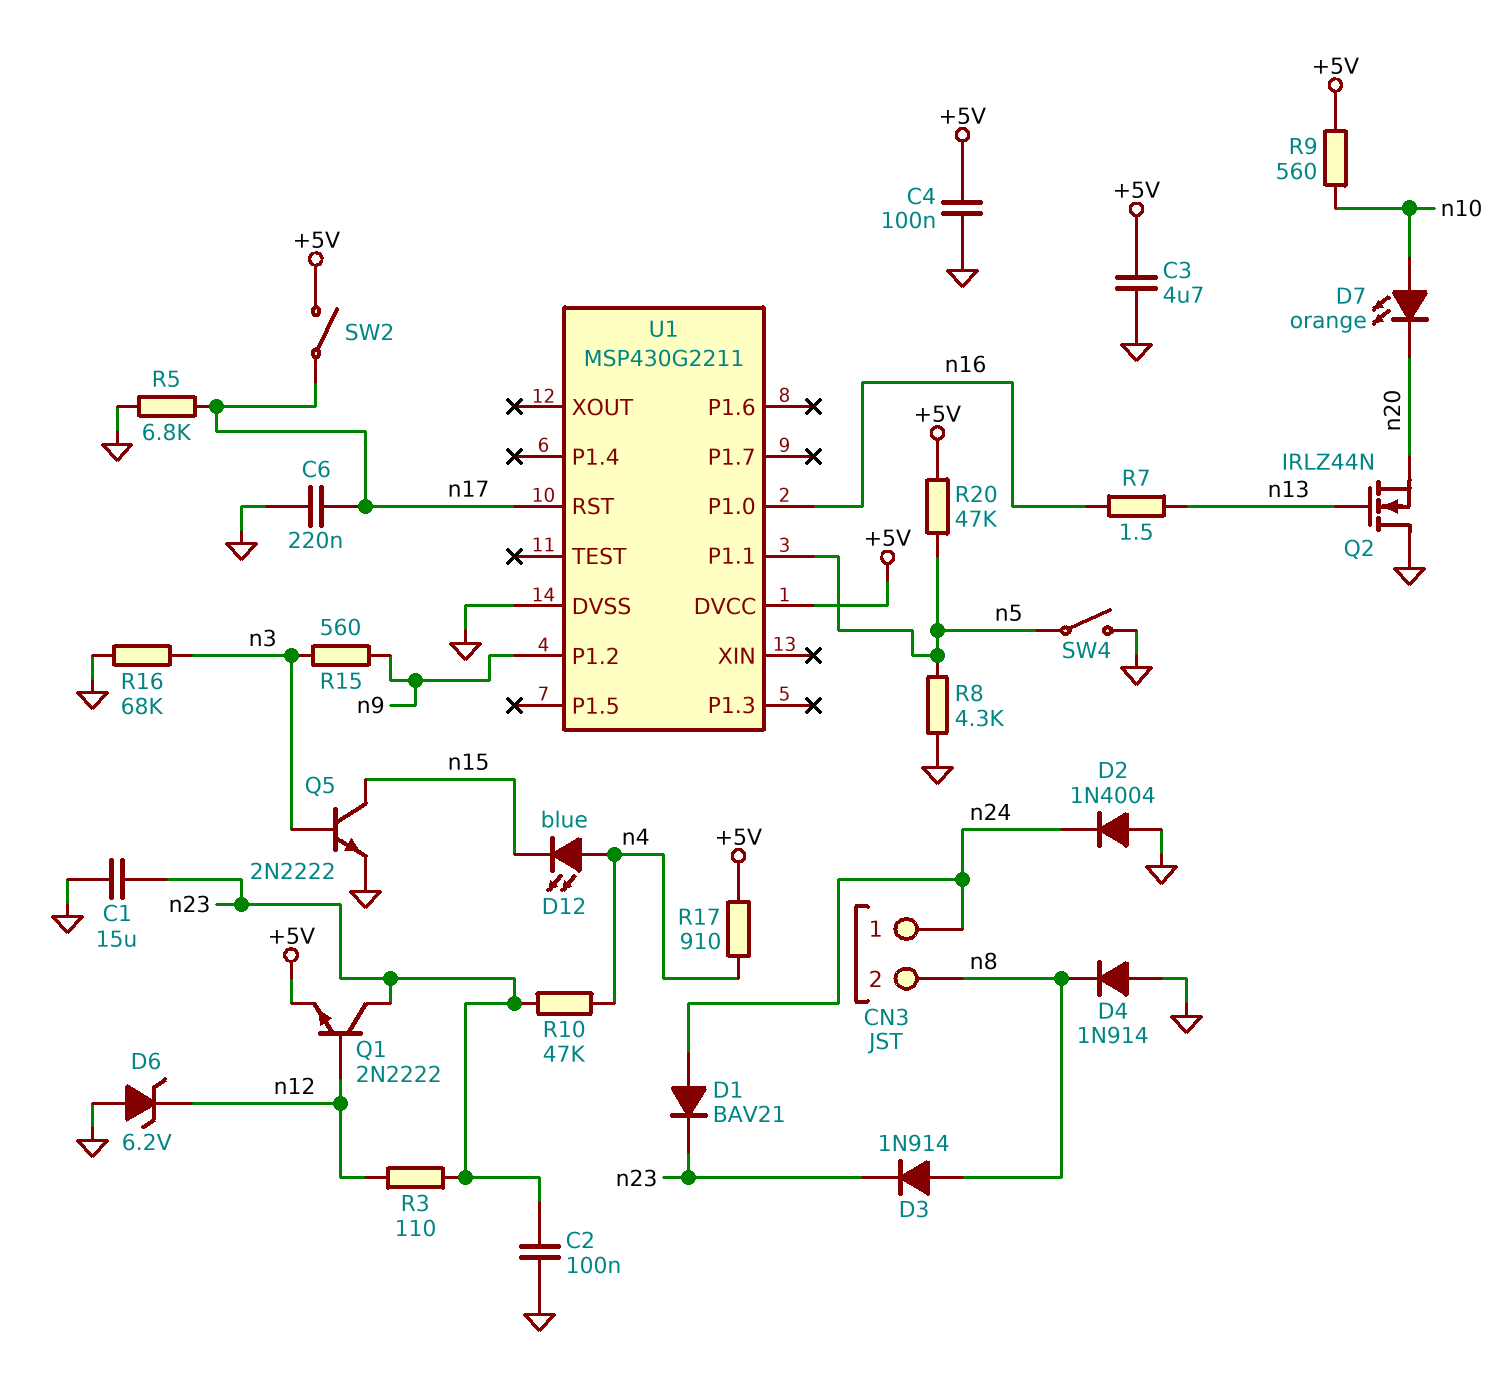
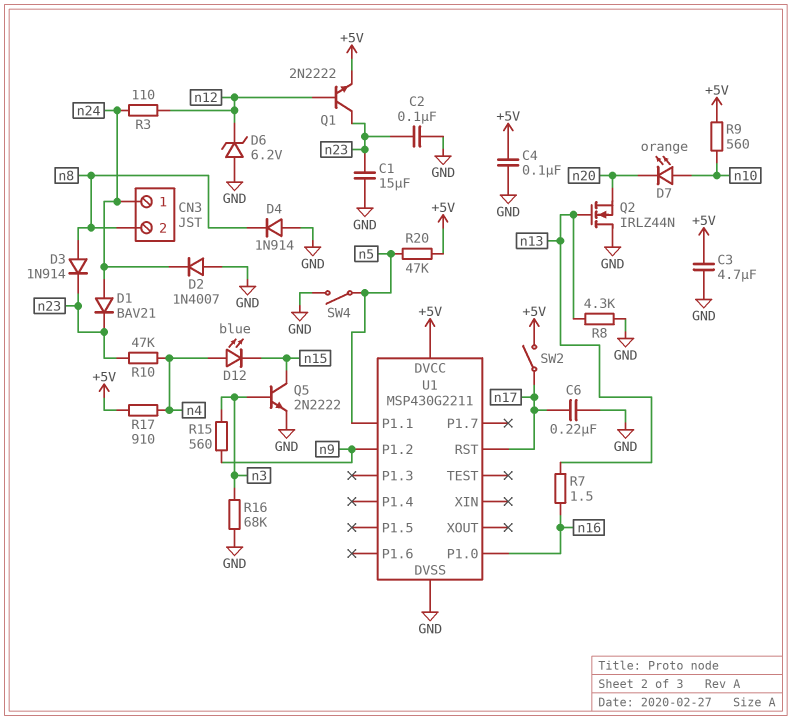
D2: diode 1N4004 (A GND, K n24) -> diode 1N4007 (A GND, K n24)
R3: 110 (n12, n23) -> 110 (n12, n24)
R5: 6.8k (GND, n17) -> none
R8: 4.3k (GND, n5) -> 4.3k (GND, n13)

